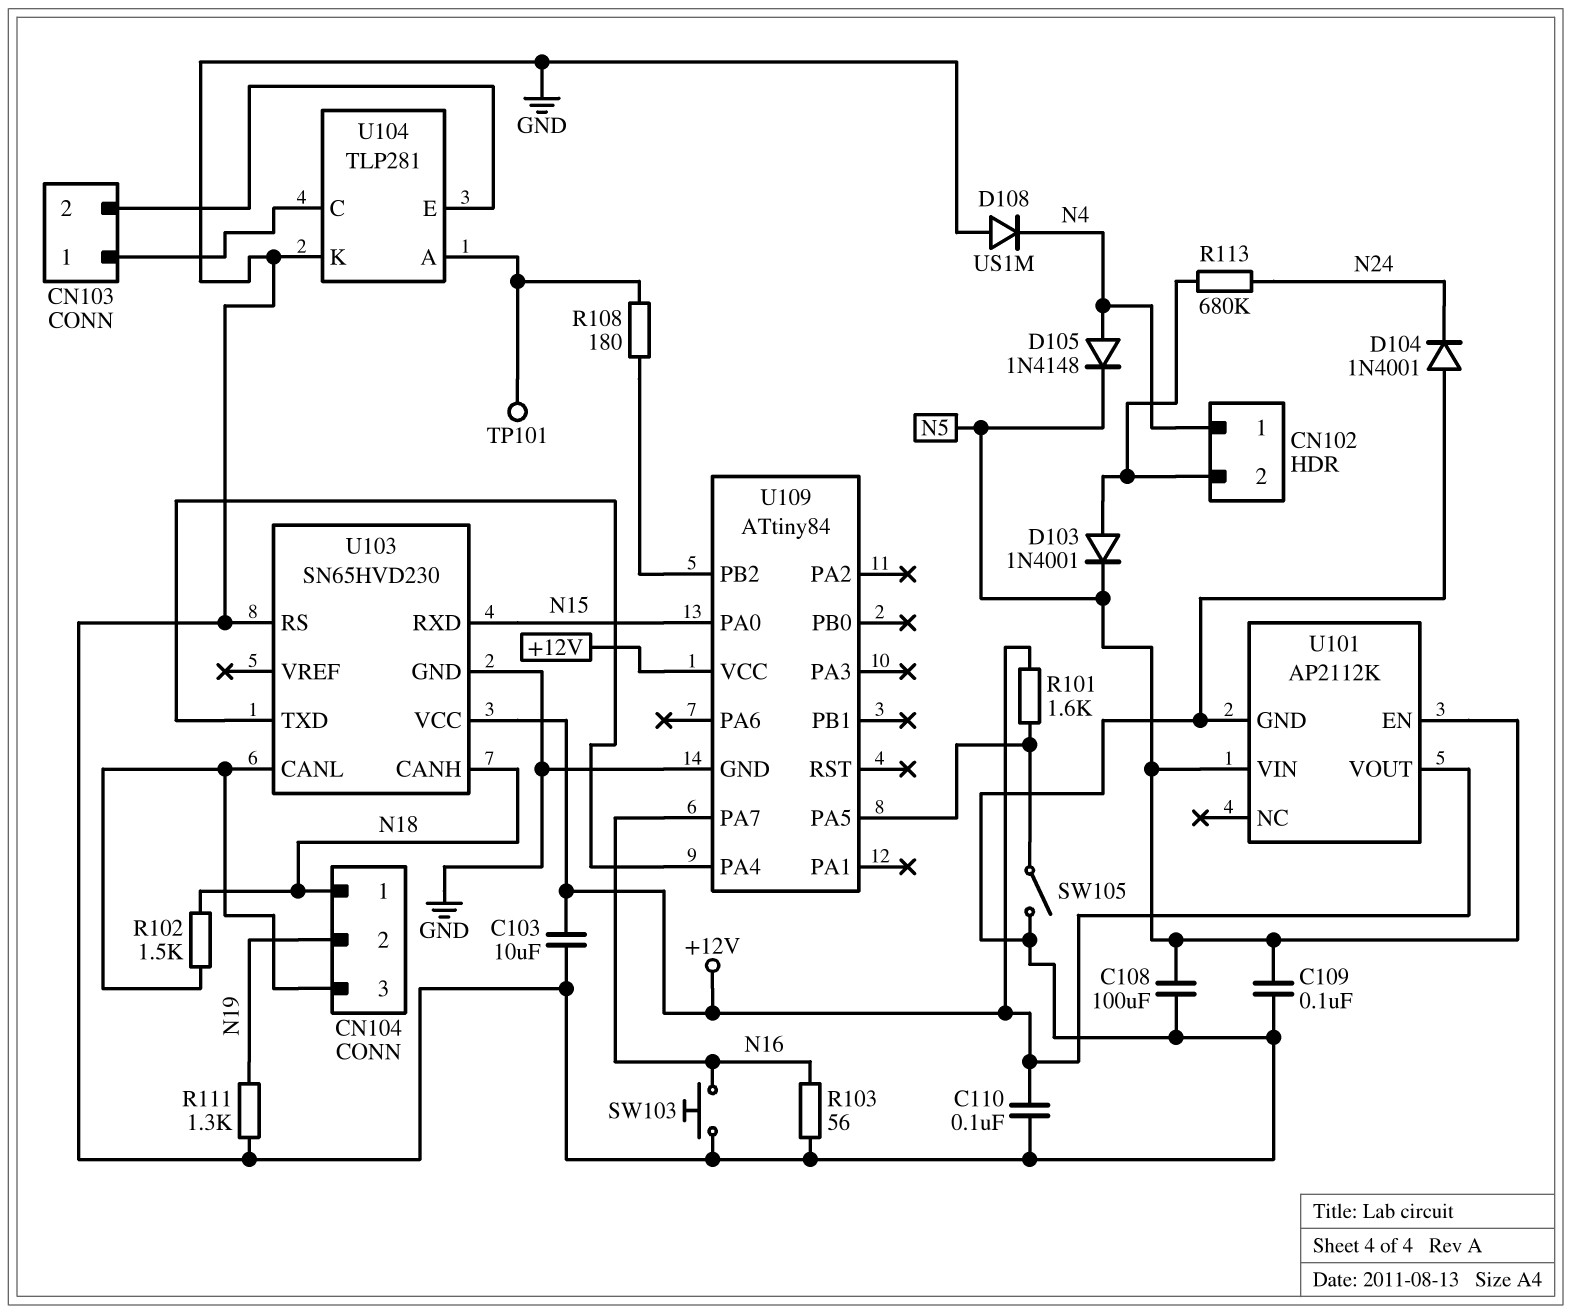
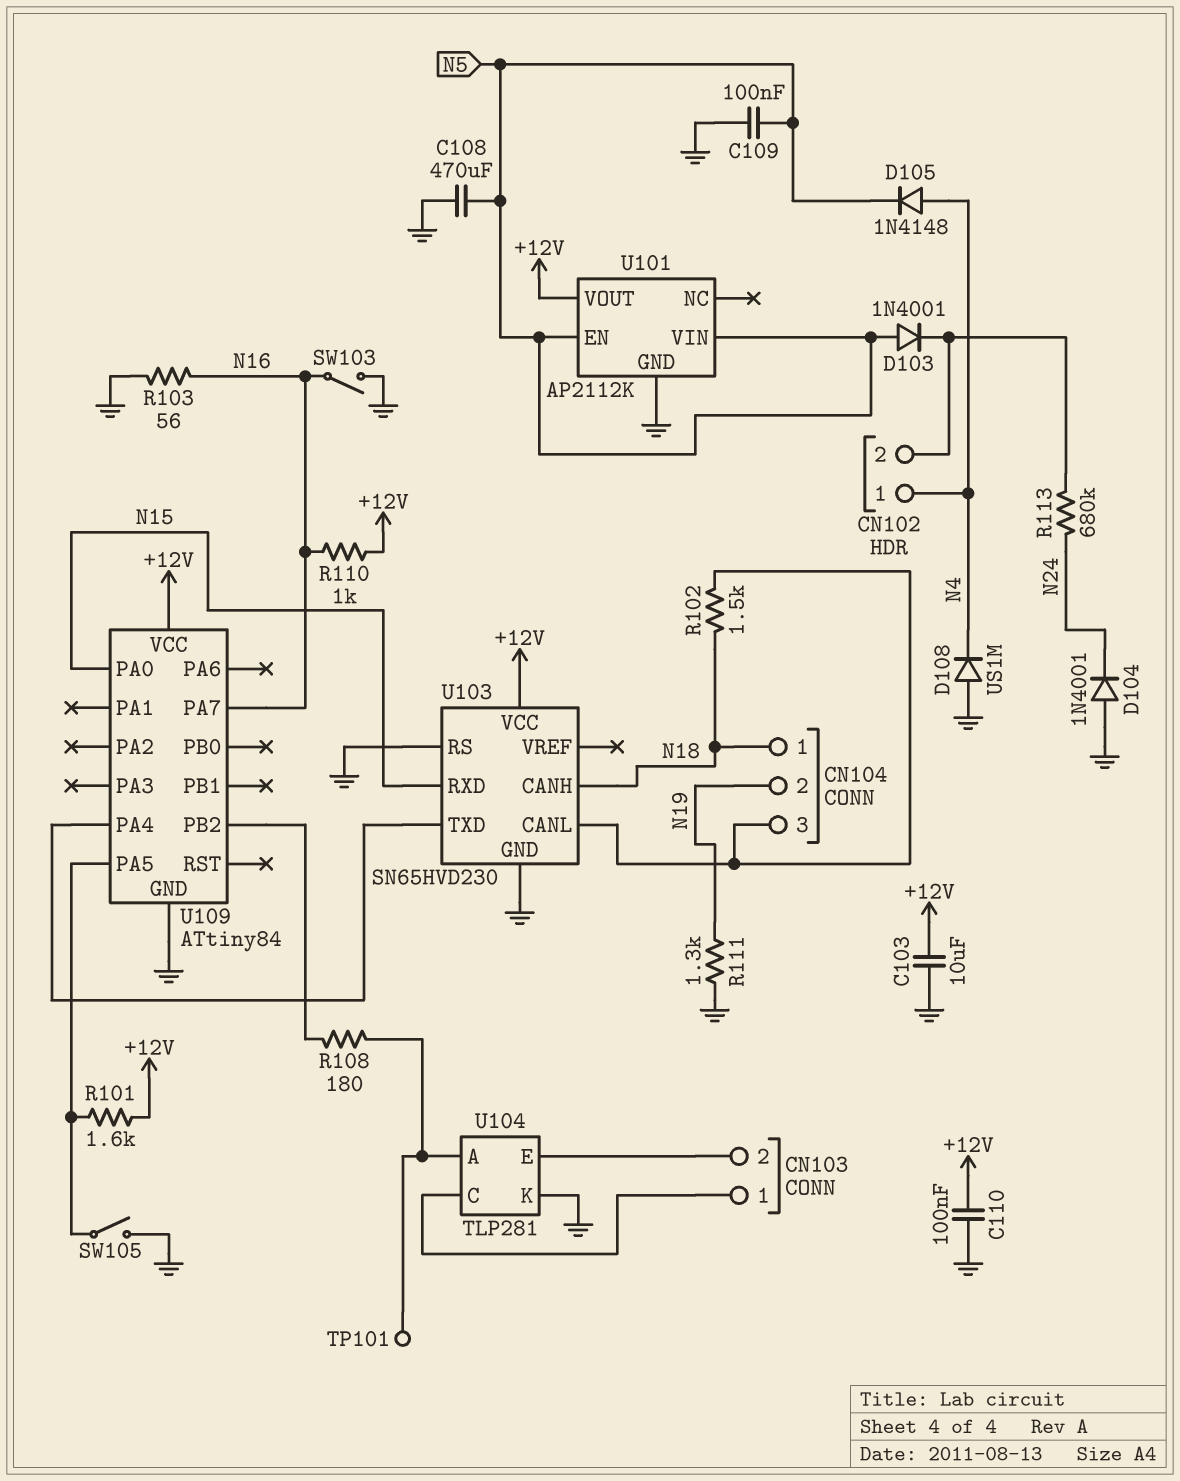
C108: 100uF (GND, N5) -> 470uF (GND, N5)
D103: diode 1N4001 (A CN102/2, K N5) -> diode 1N4001 (A N5, K CN102/2)
R110: none -> 1k (+12V, N16)
SW103: button (GND, N16) -> switch (GND, N16)

